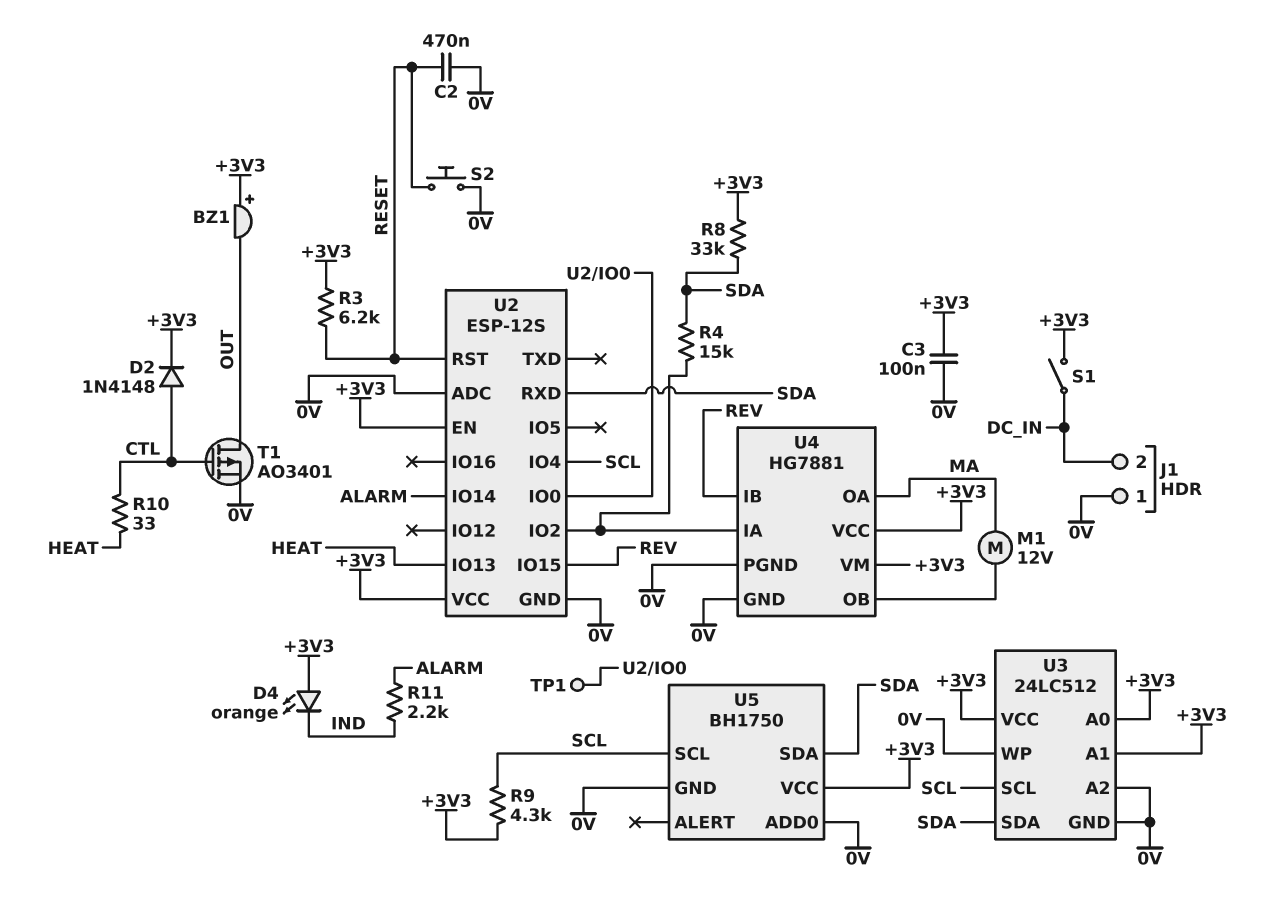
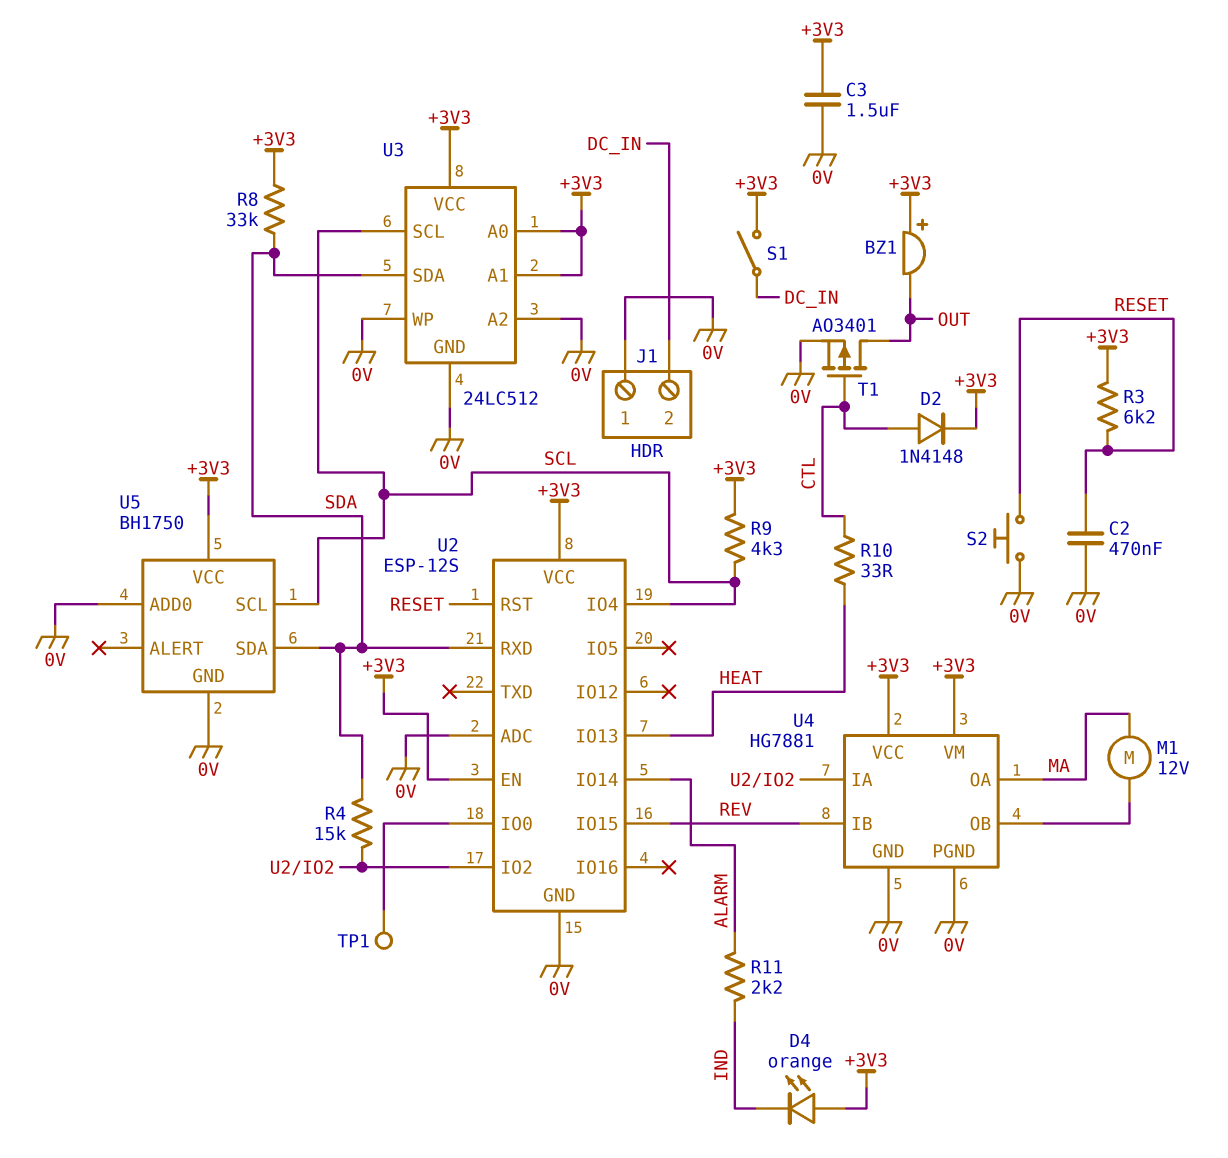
C3: 100nF (+3V3, 0V) -> 1.5uF (+3V3, 0V)

